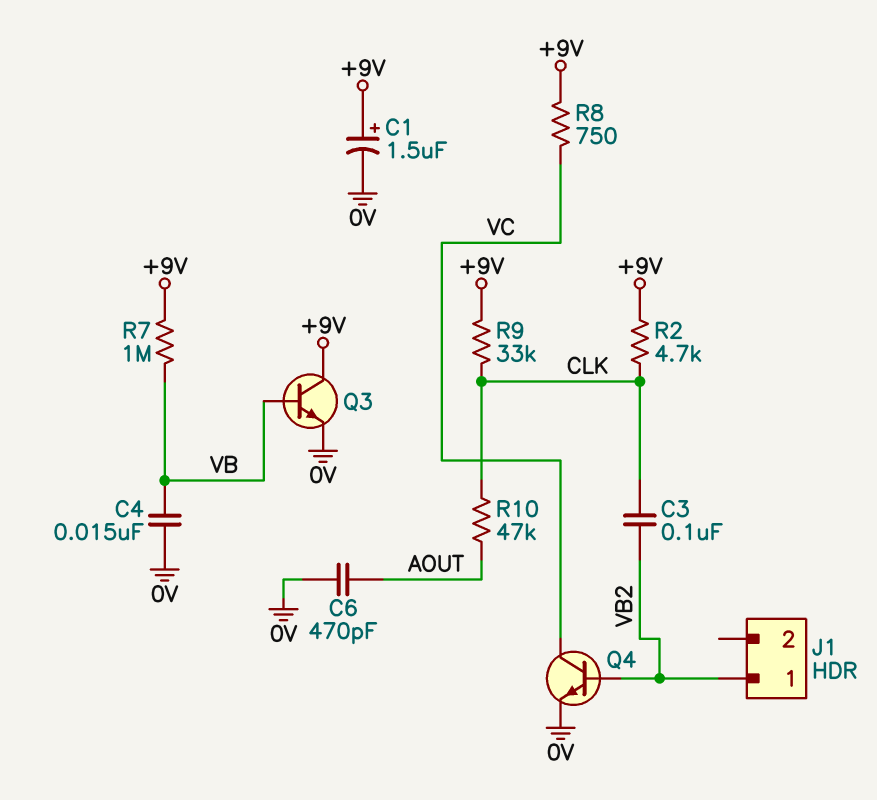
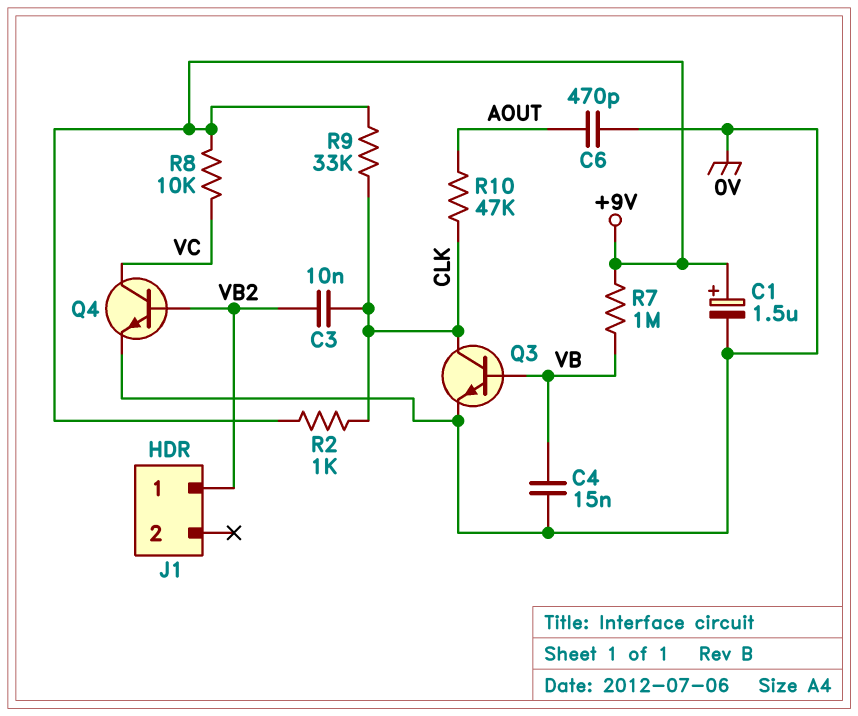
C3: 100nF (CLK, VB2) -> 10nF (CLK, VB2)
Q3: NPN (B VB, C +9V, E 0V) -> NPN (B VB, C CLK, E 0V)
R2: 4.7k (+9V, CLK) -> 1k (+9V, CLK)
R8: 750 (+9V, VC) -> 10k (+9V, VC)

